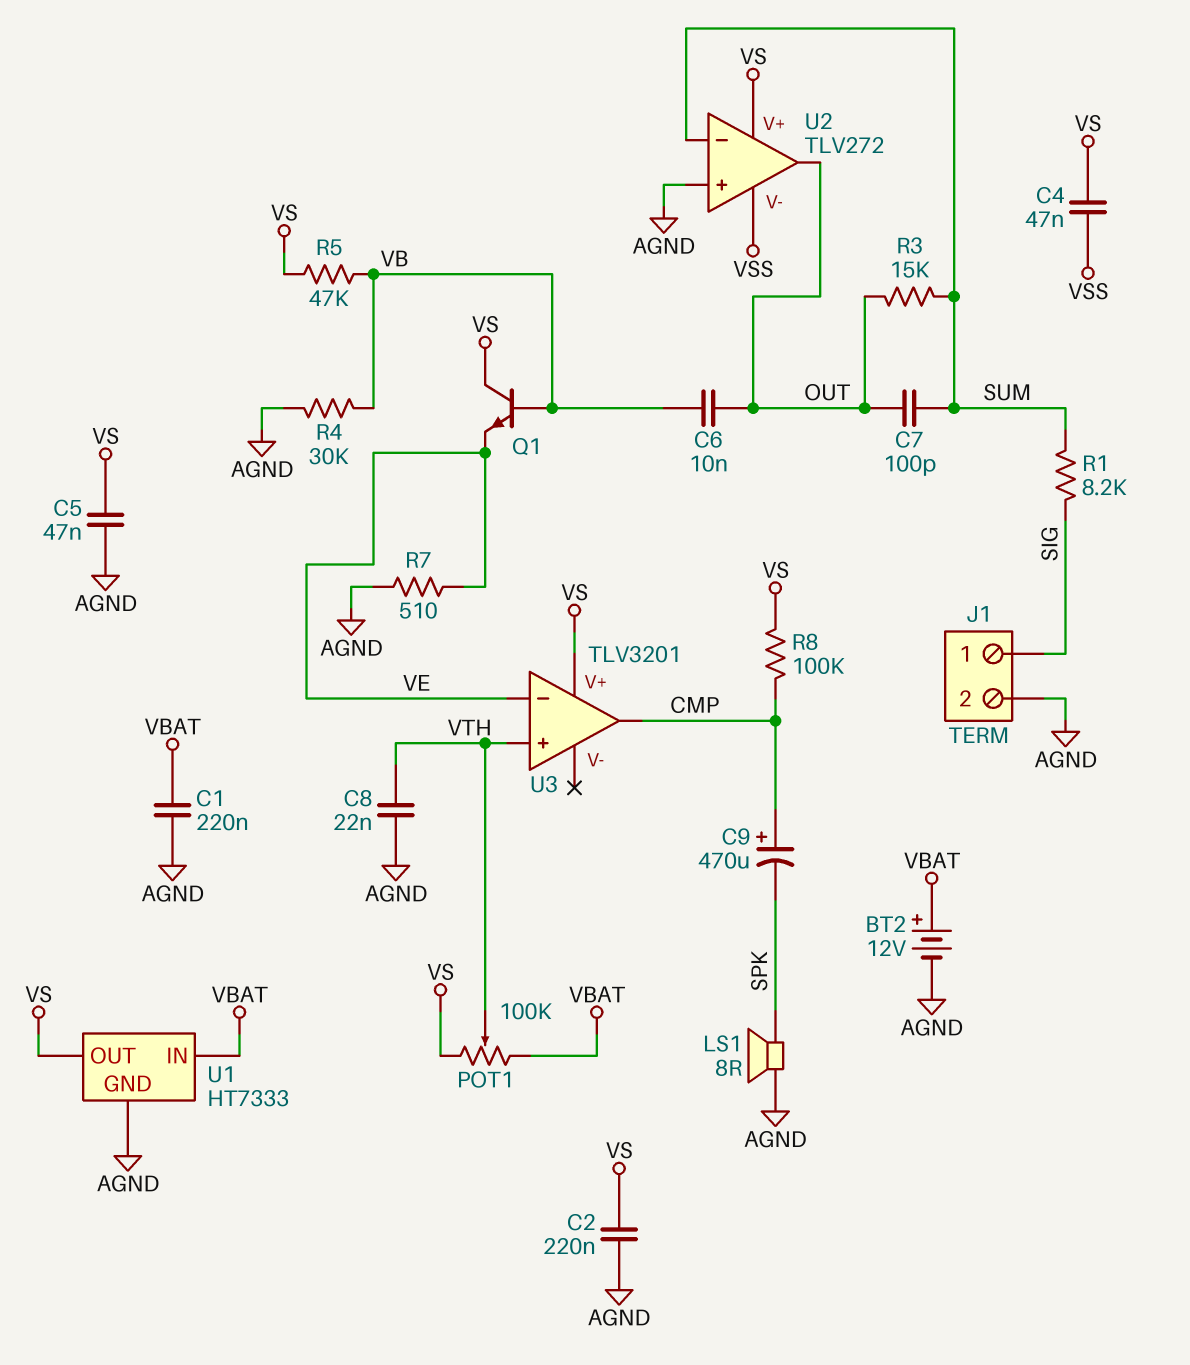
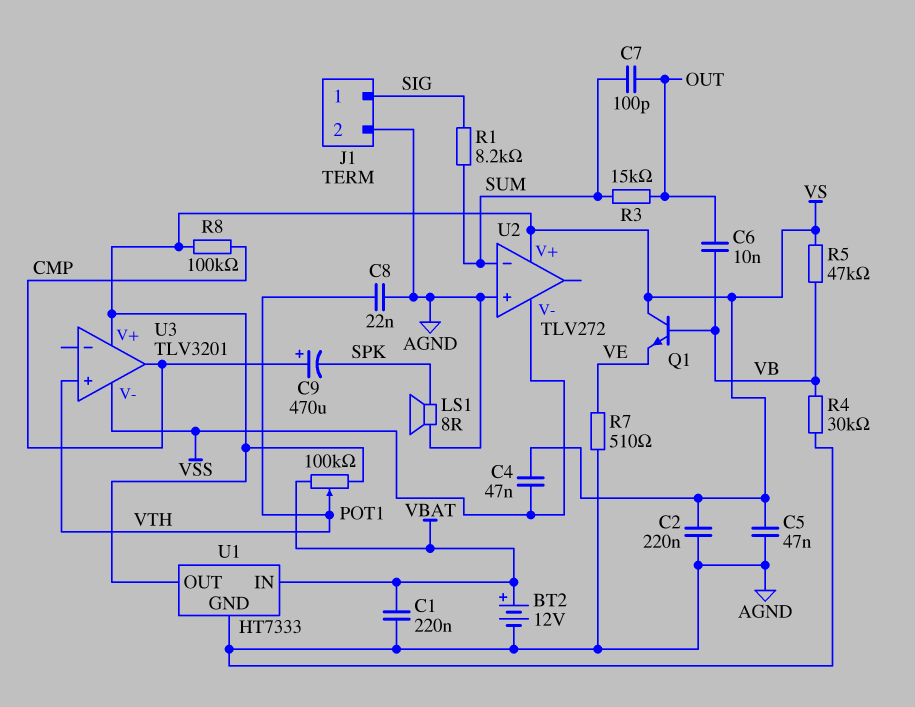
U2 pin out: OUT -> none
U3 pin V-: none -> VSS
U3 pin in-: VE -> none

